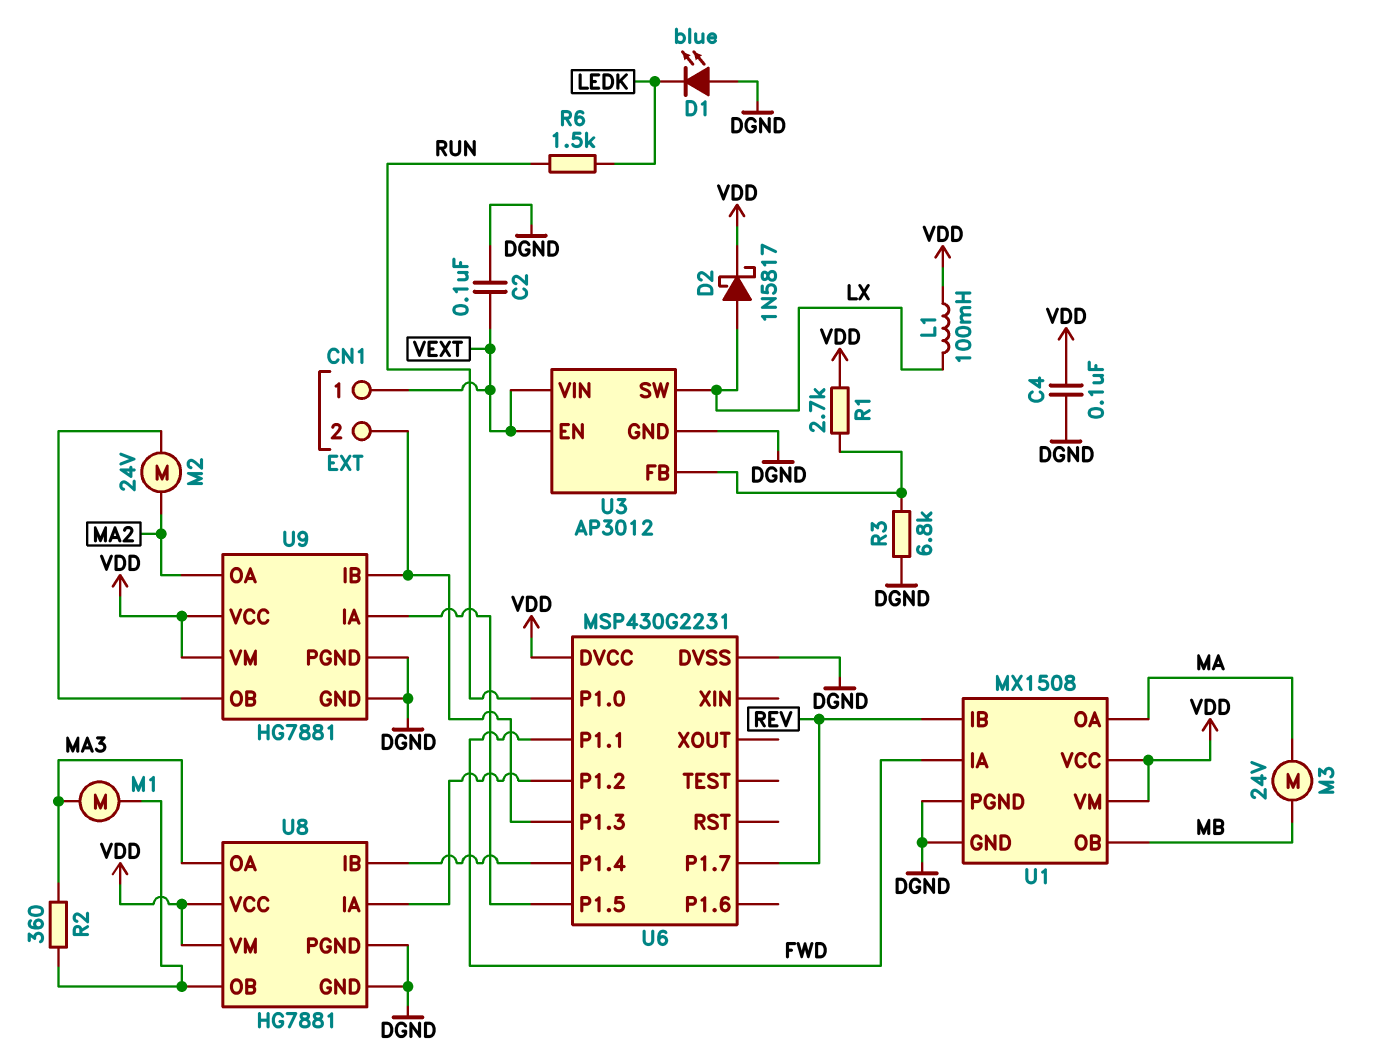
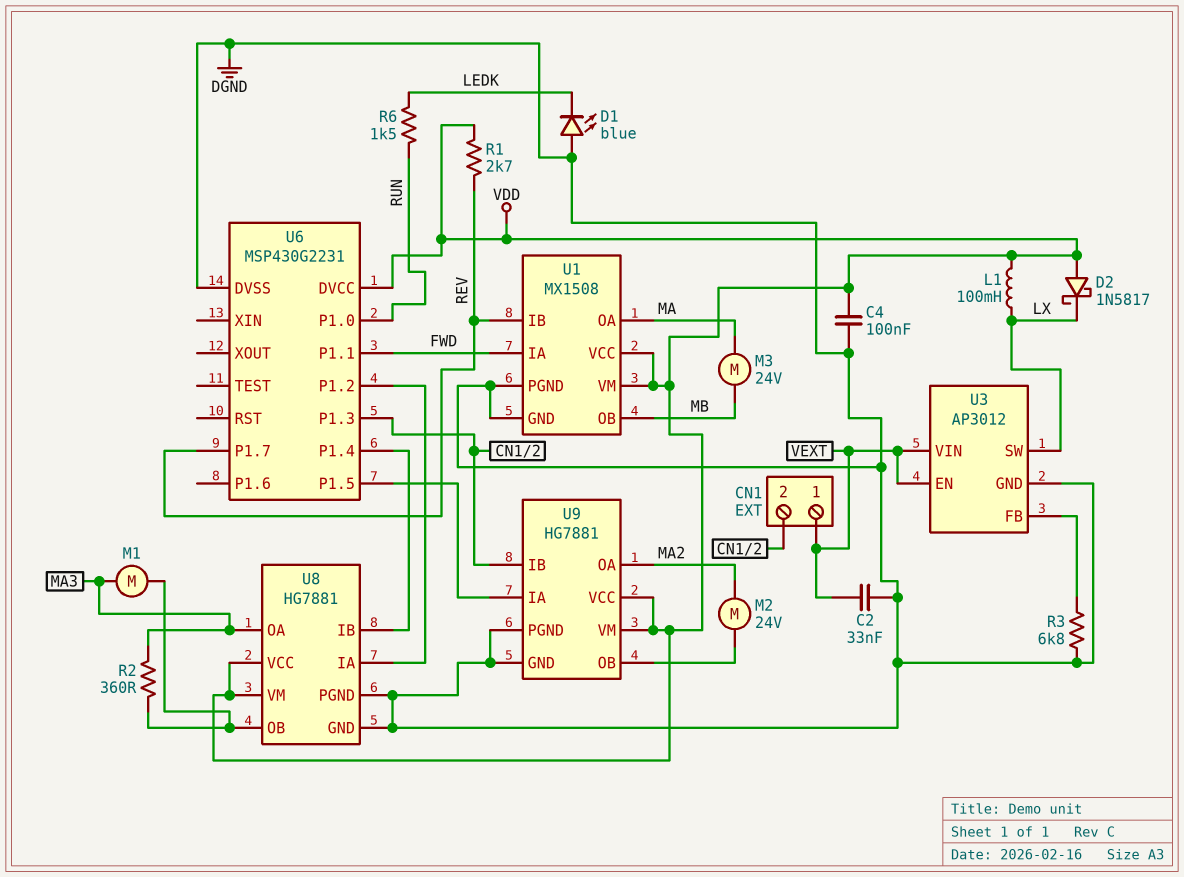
C2: 100nF (DGND, VEXT) -> 33nF (DGND, VEXT)
D2: schottky 1N5817 (A LX, K VDD) -> schottky 1N5817 (A VDD, K LX)
R1: 2.7k (U3/FB, VDD) -> 2.7k (REV, VDD)

